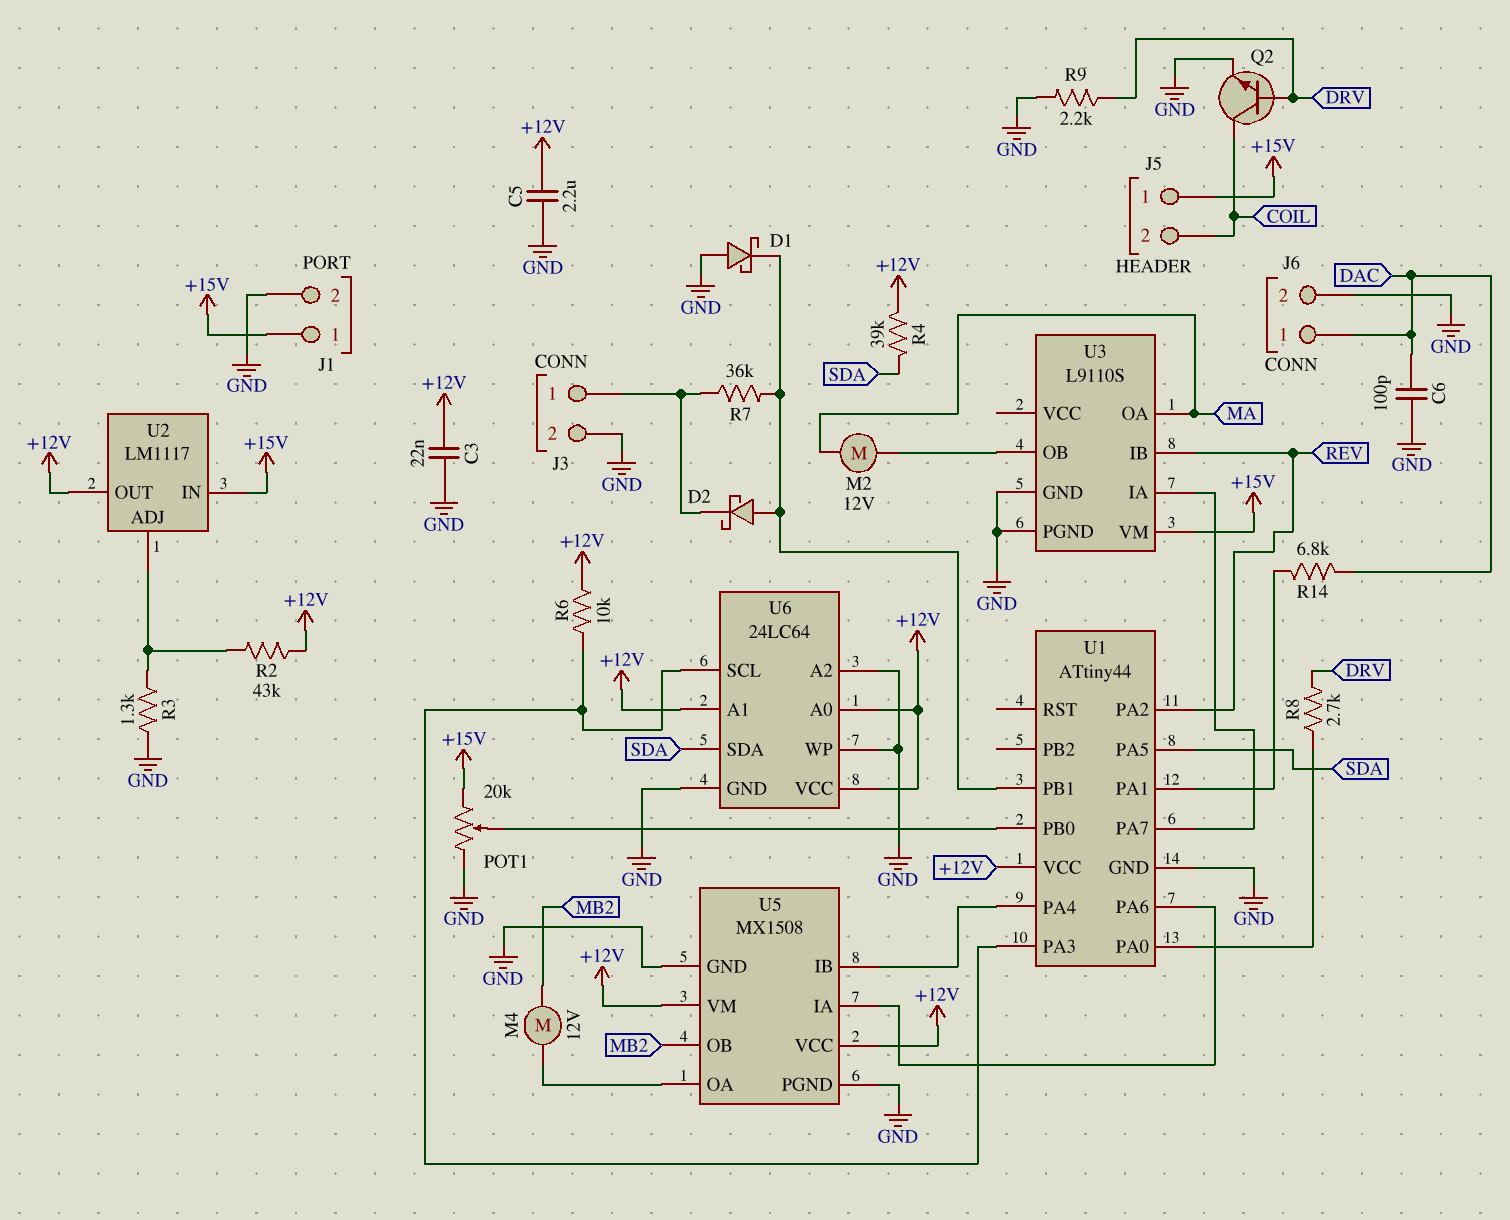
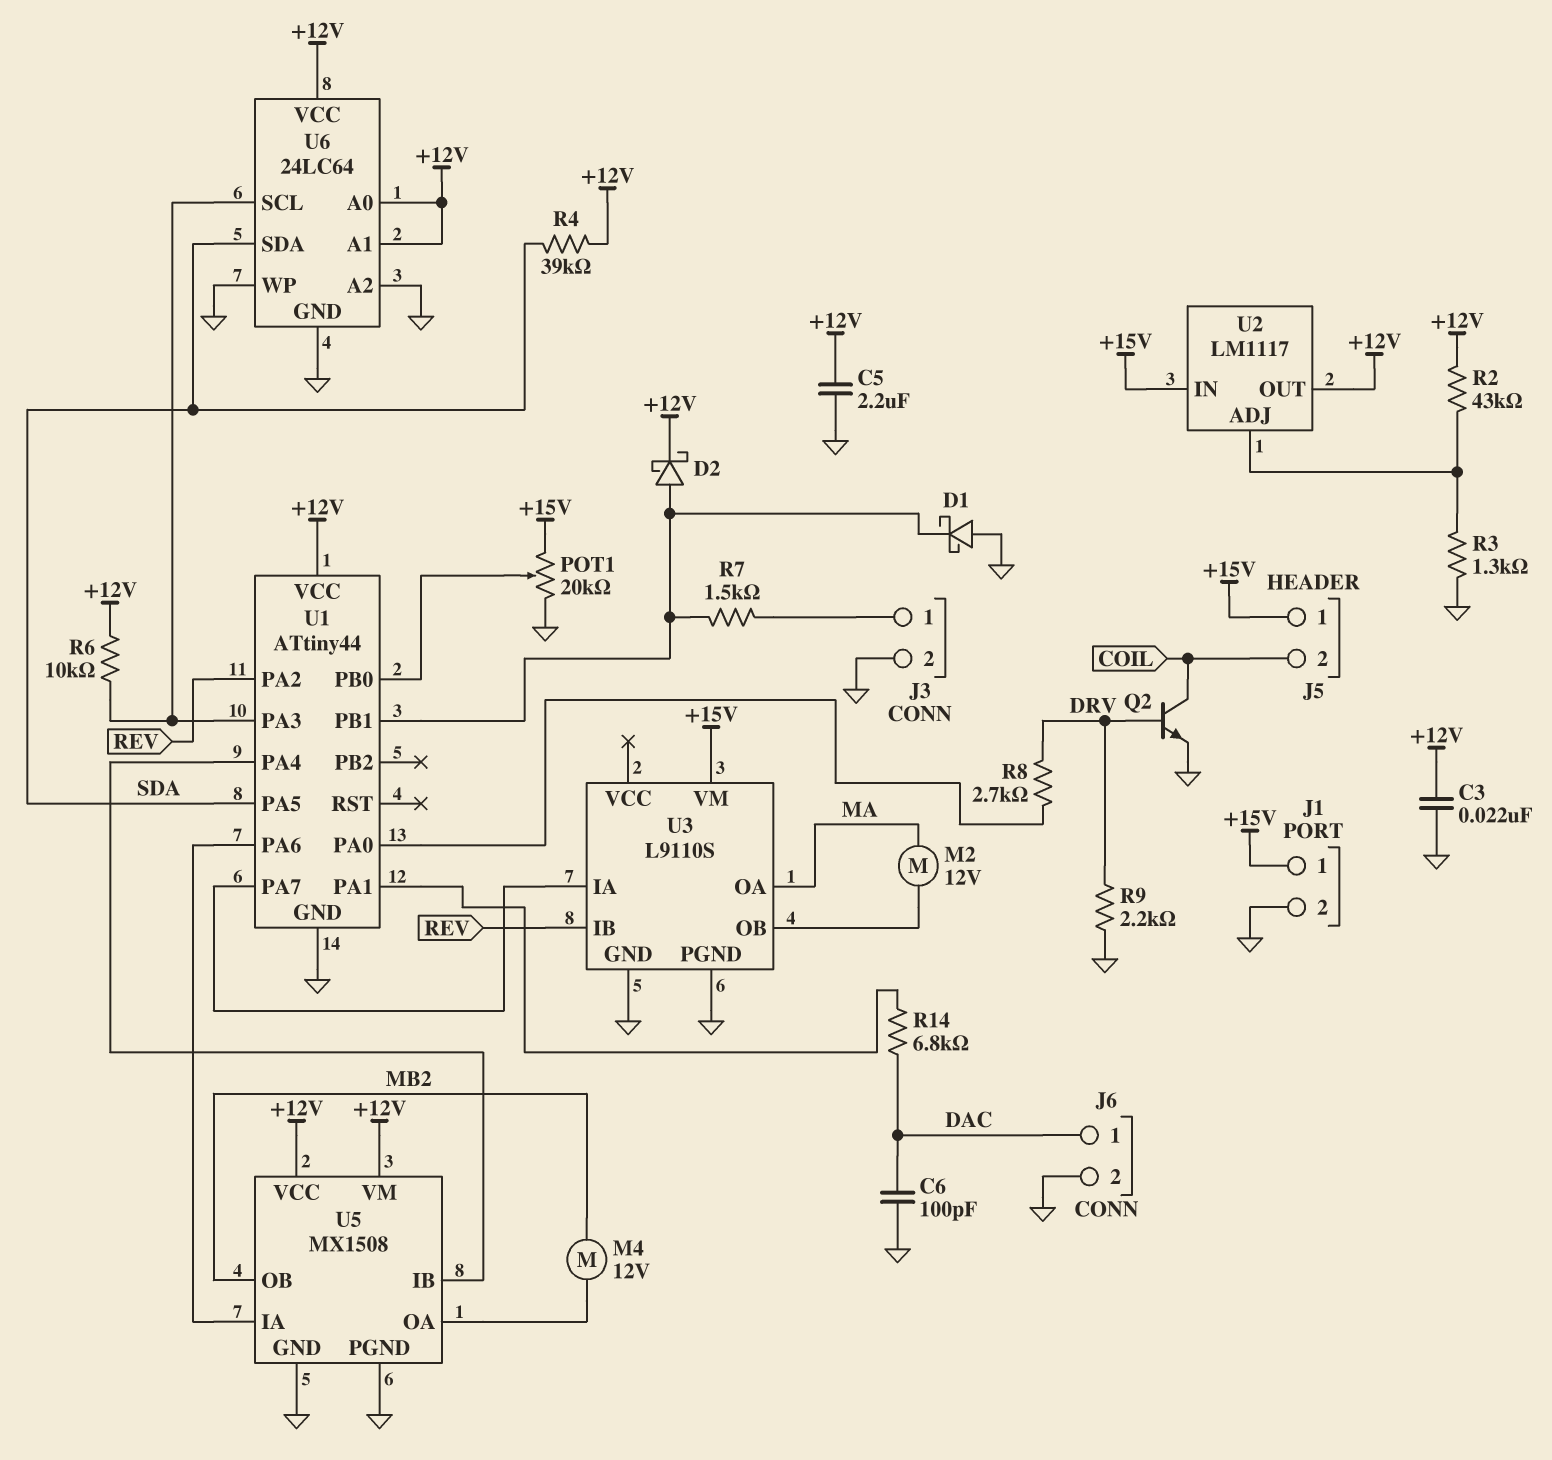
D2: schottky (A U1/PB1, K J3/1) -> schottky (A U1/PB1, K +12V)
R7: 36k (J3/1, U1/PB1) -> 1.5k (J3/1, U1/PB1)

